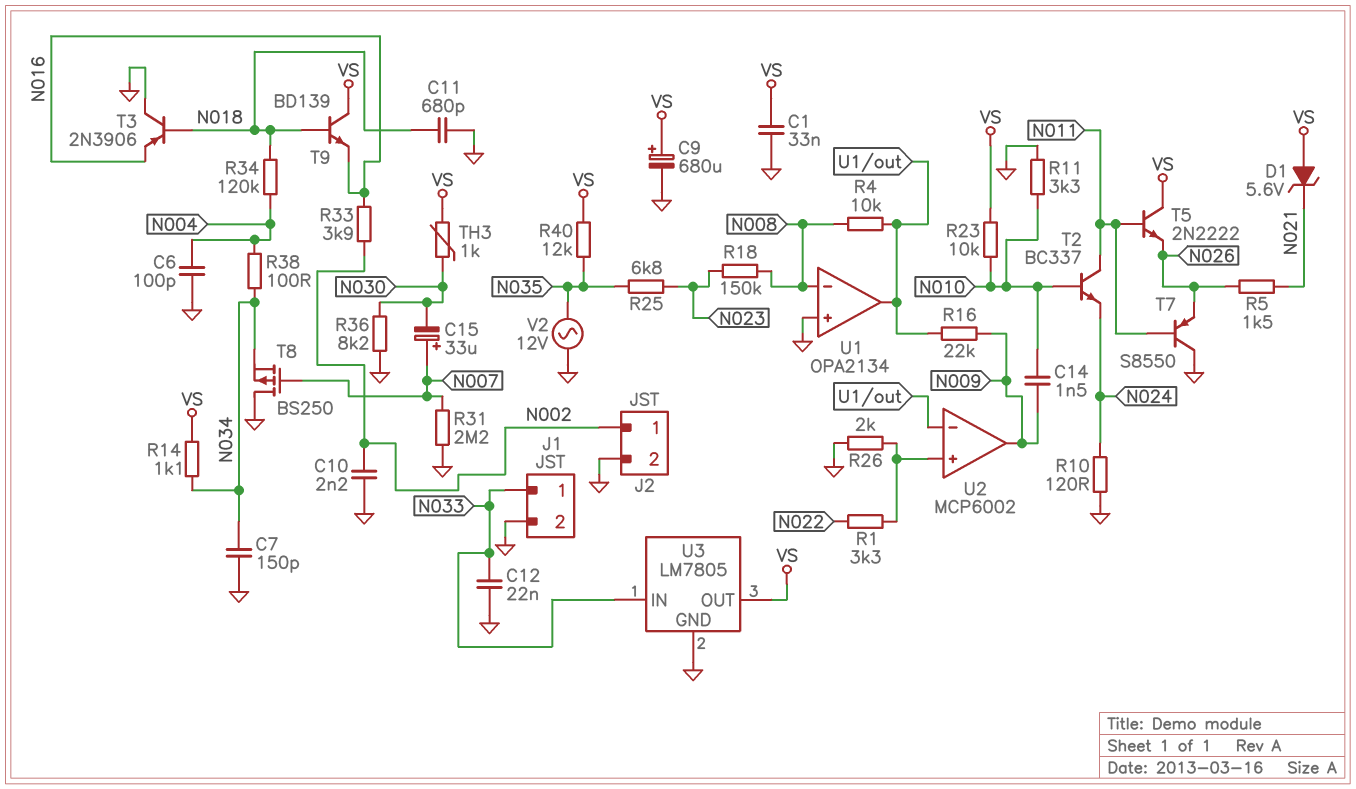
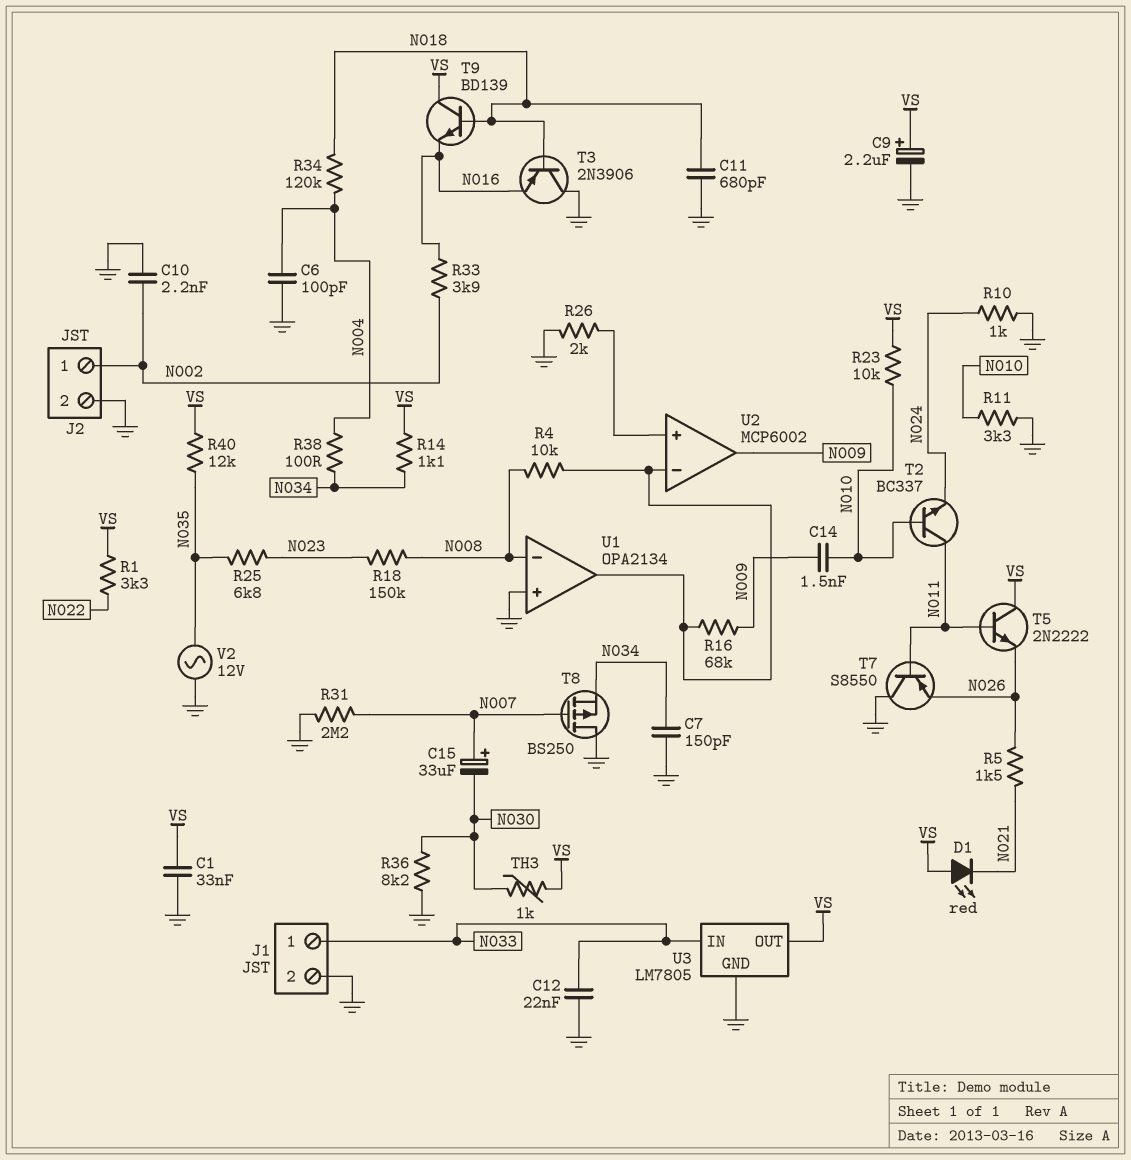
C9: 680uF (plus VS, minus GND) -> 2.2uF (plus VS, minus GND)
D1: zener 5.6V (A VS, K N021) -> LED red (A VS, K N021)
R1: 3.3k (N022, U2/in+) -> 3.3k (N022, VS)
R10: 120 (GND, N024) -> 1k (GND, N024)
R16: 22k (N009, U1/out) -> 68k (N009, U1/out)

